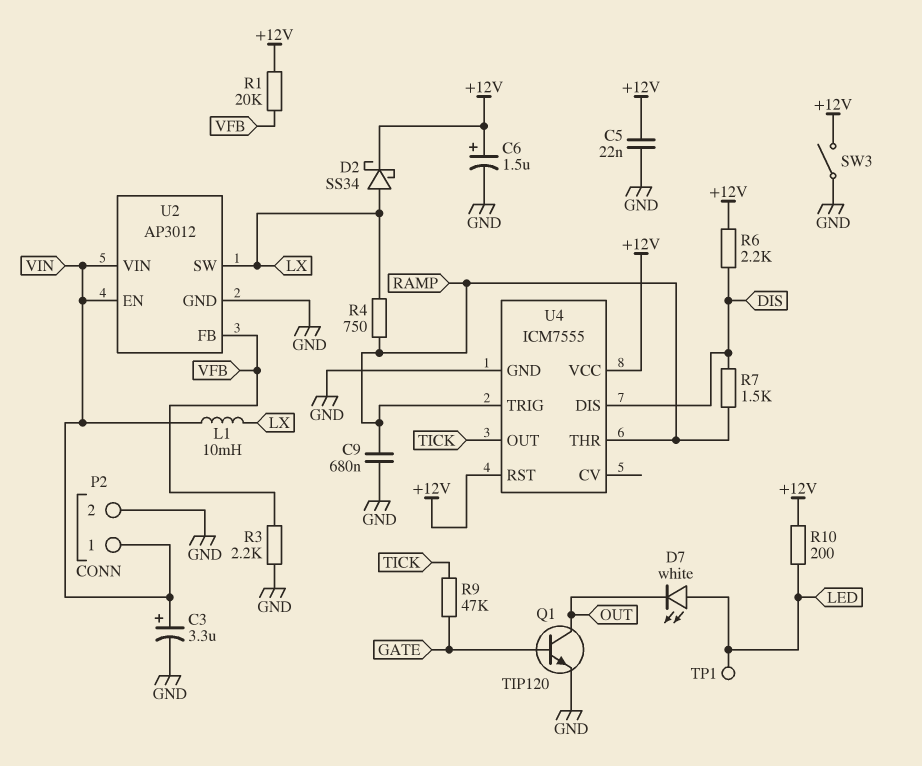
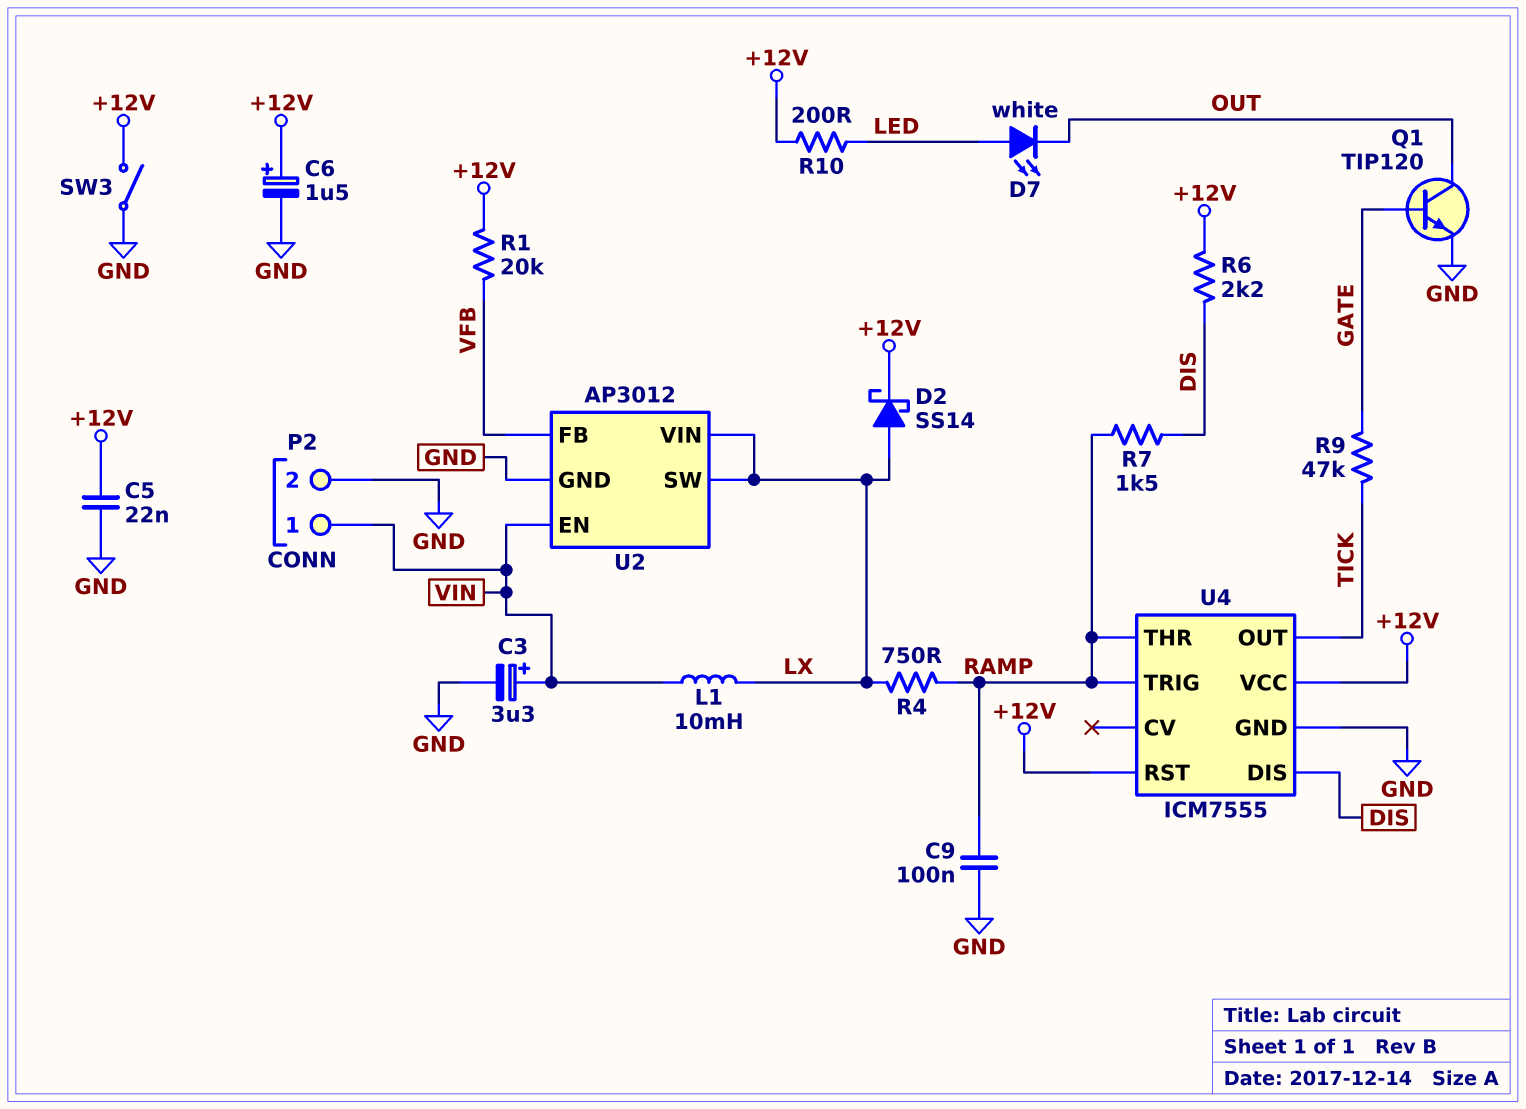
C9: 680nF (GND, RAMP) -> 100nF (GND, RAMP)
D2: schottky SS34 (A LX, K +12V) -> schottky SS14 (A LX, K +12V)
R3: 2.2k (GND, VFB) -> none
TP1: test point (LED) -> none
U2 pin VIN: VIN -> LX

